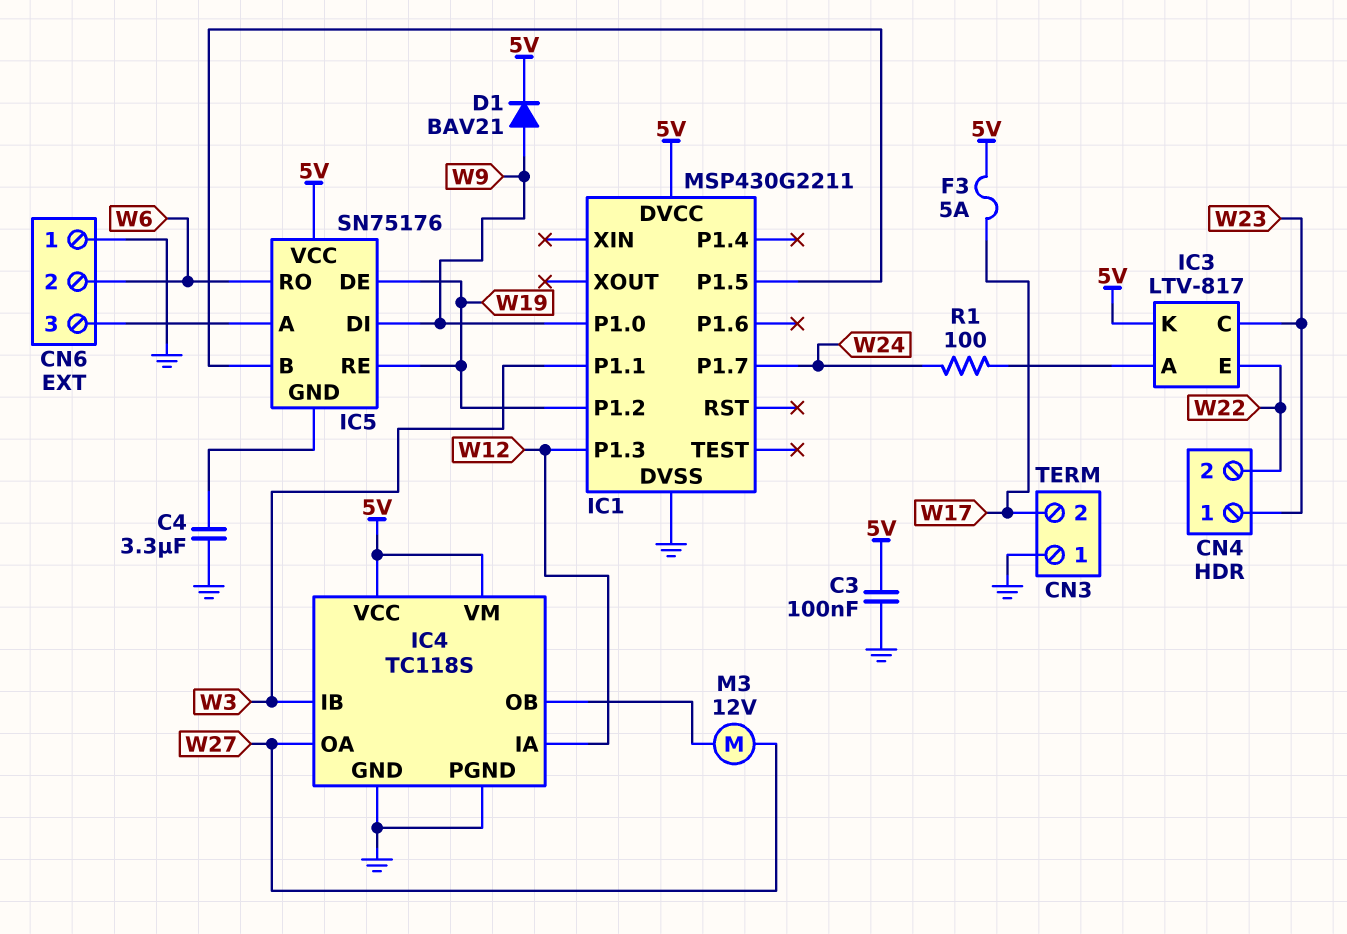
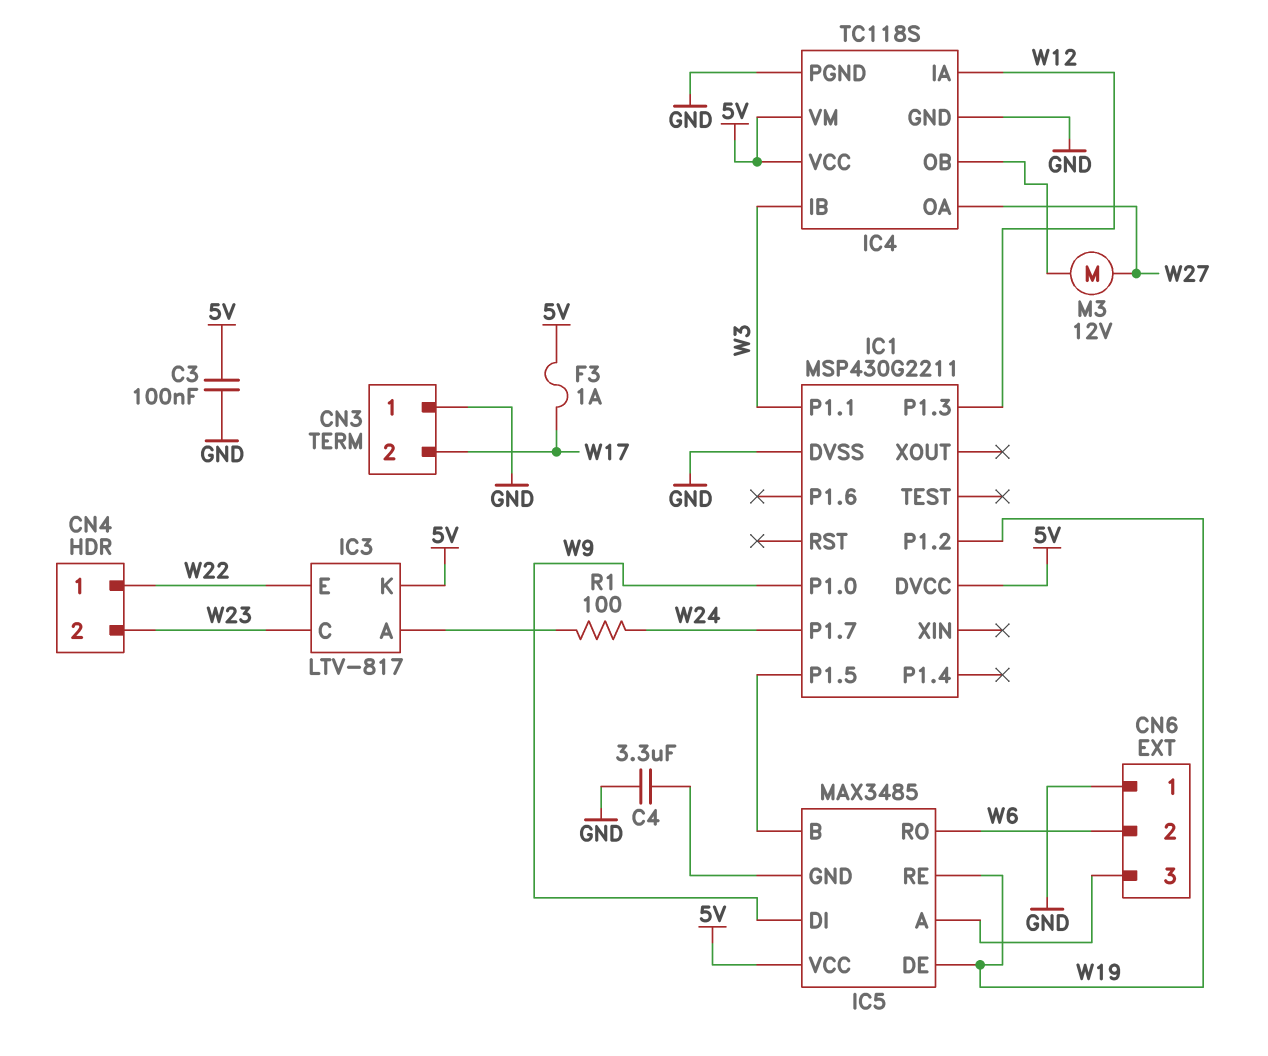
CN4 pin 1: W23 -> W22
CN4 pin 2: W22 -> W23
D1: diode BAV21 (A W9, K 5V) -> none
F3: 5A (5V, W17) -> 1A (5V, W17)
IC5: SN75176 -> MAX3485

